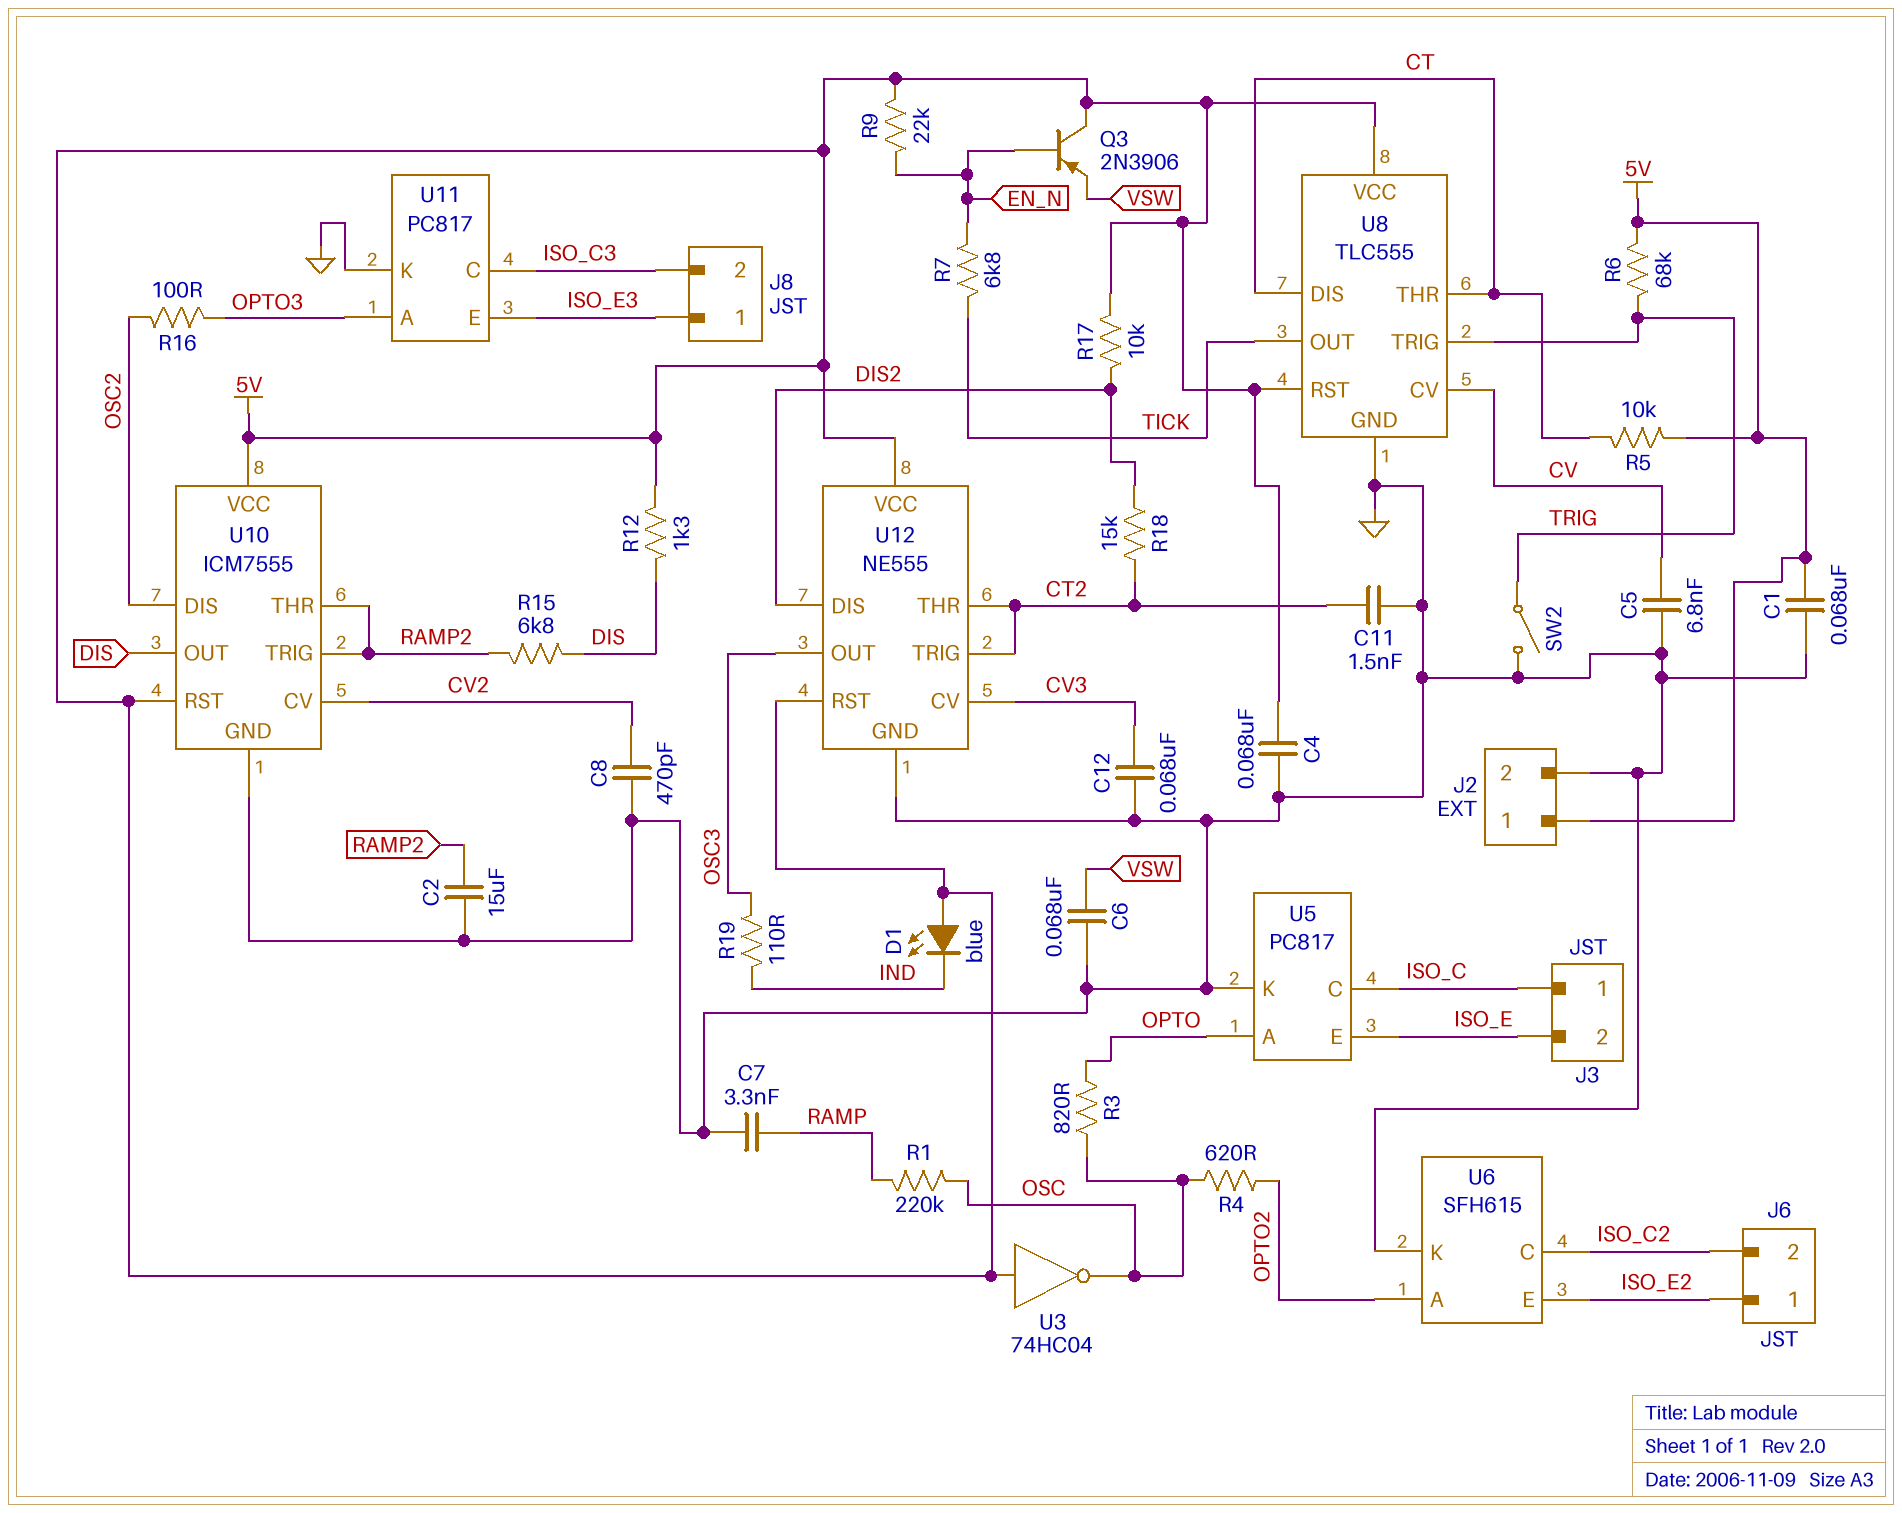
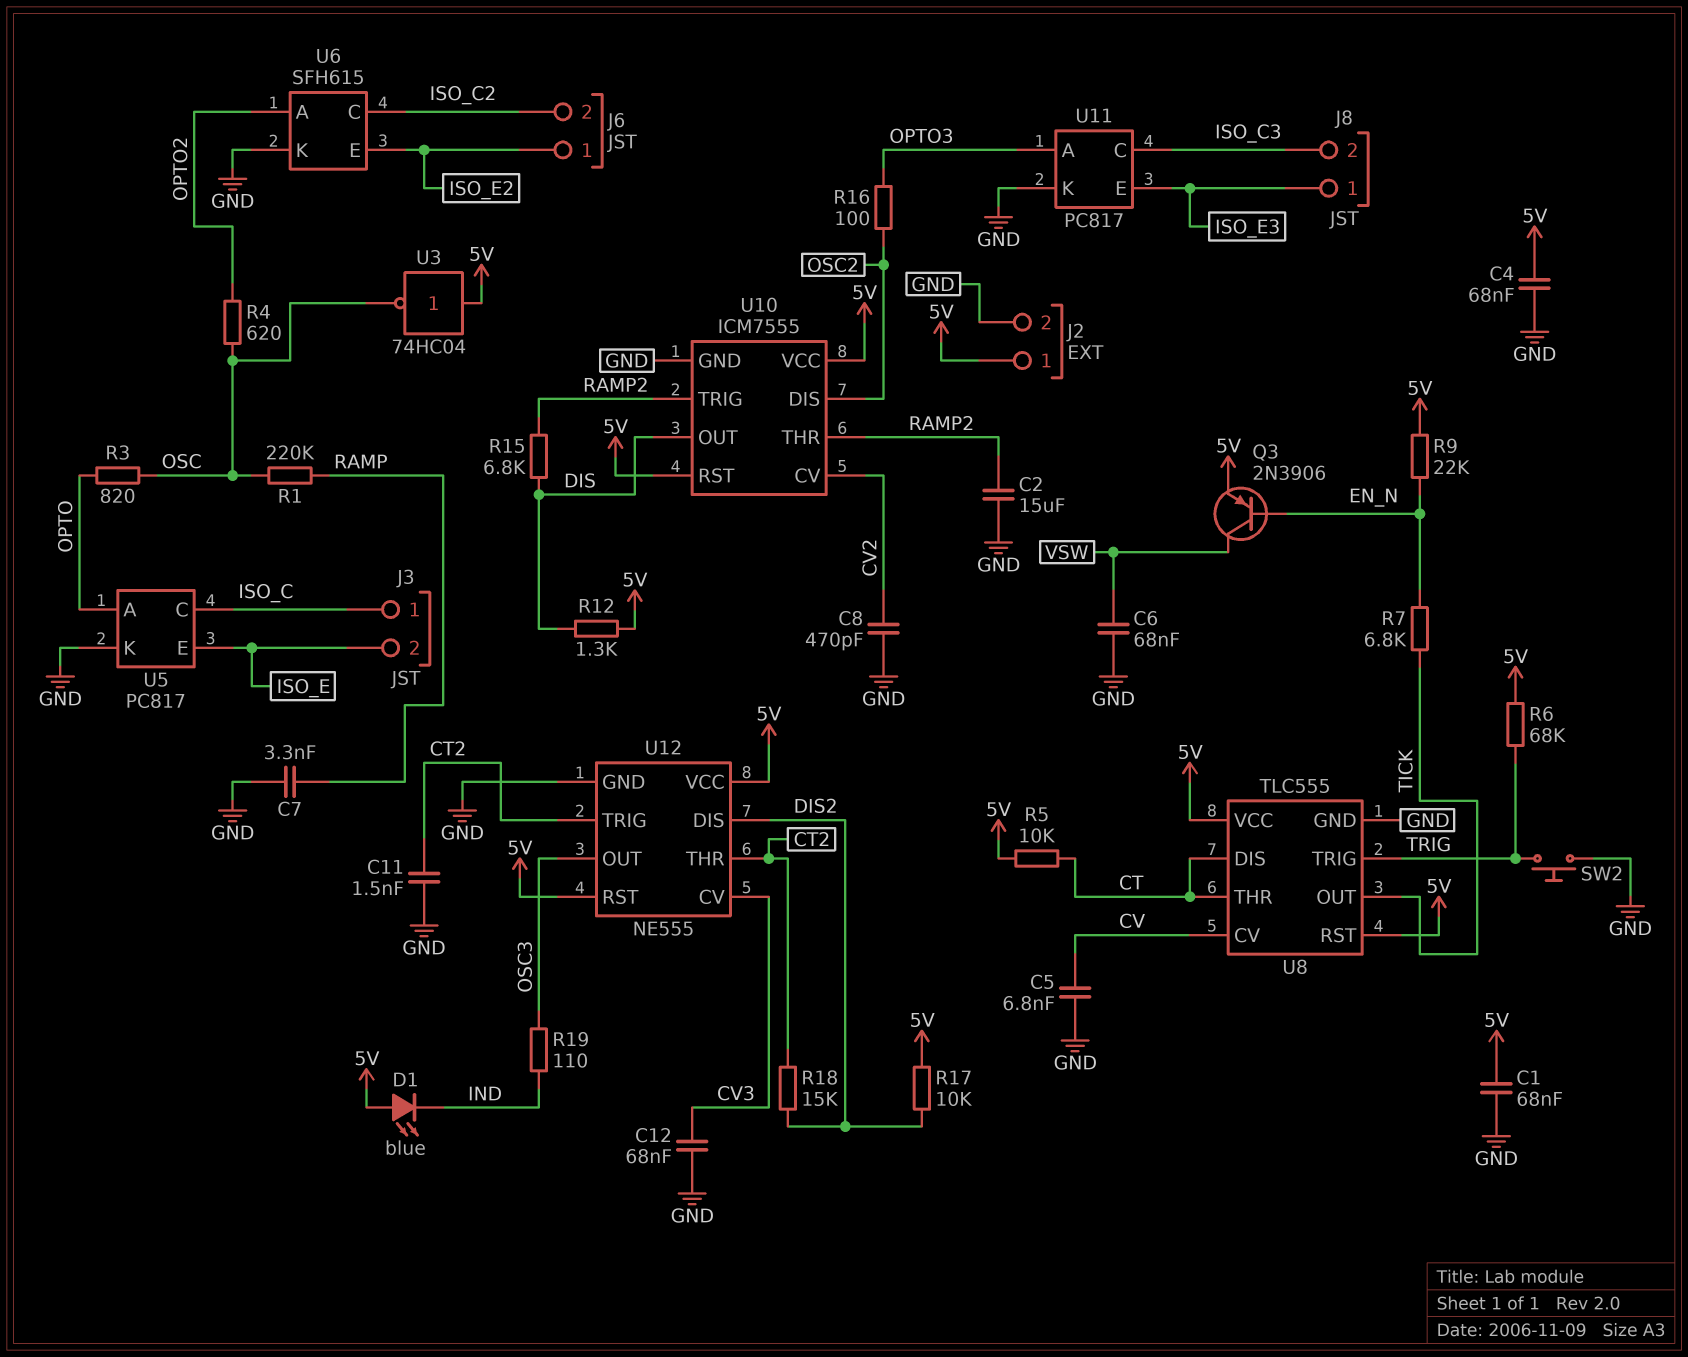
Q3: PNP 2N3906 (B EN_N, C 5V, E VSW) -> PNP 2N3906 (B EN_N, C VSW, E 5V)
SW2: switch (GND, TRIG) -> button (GND, TRIG)

